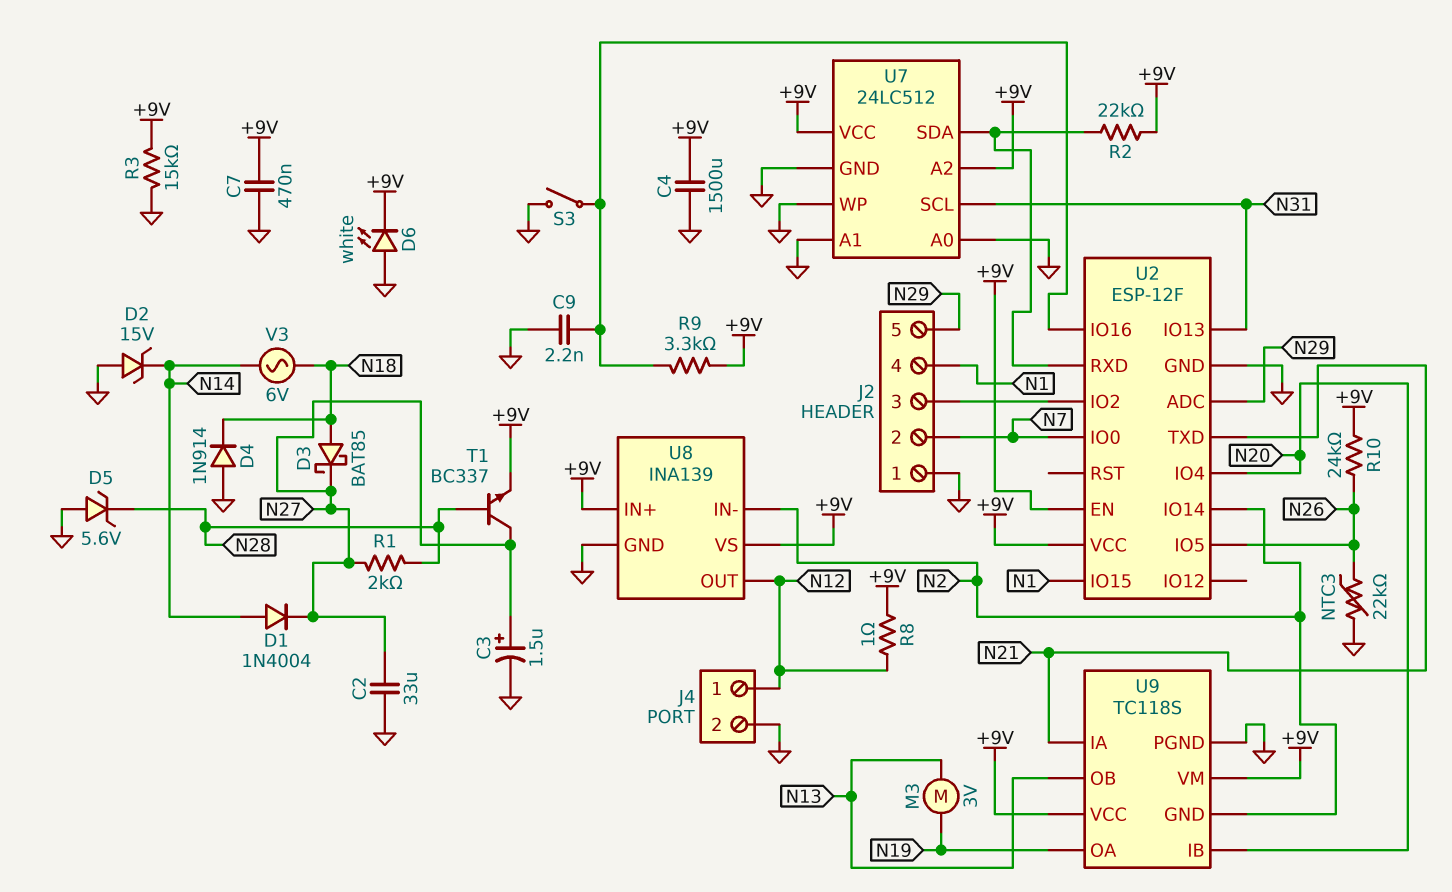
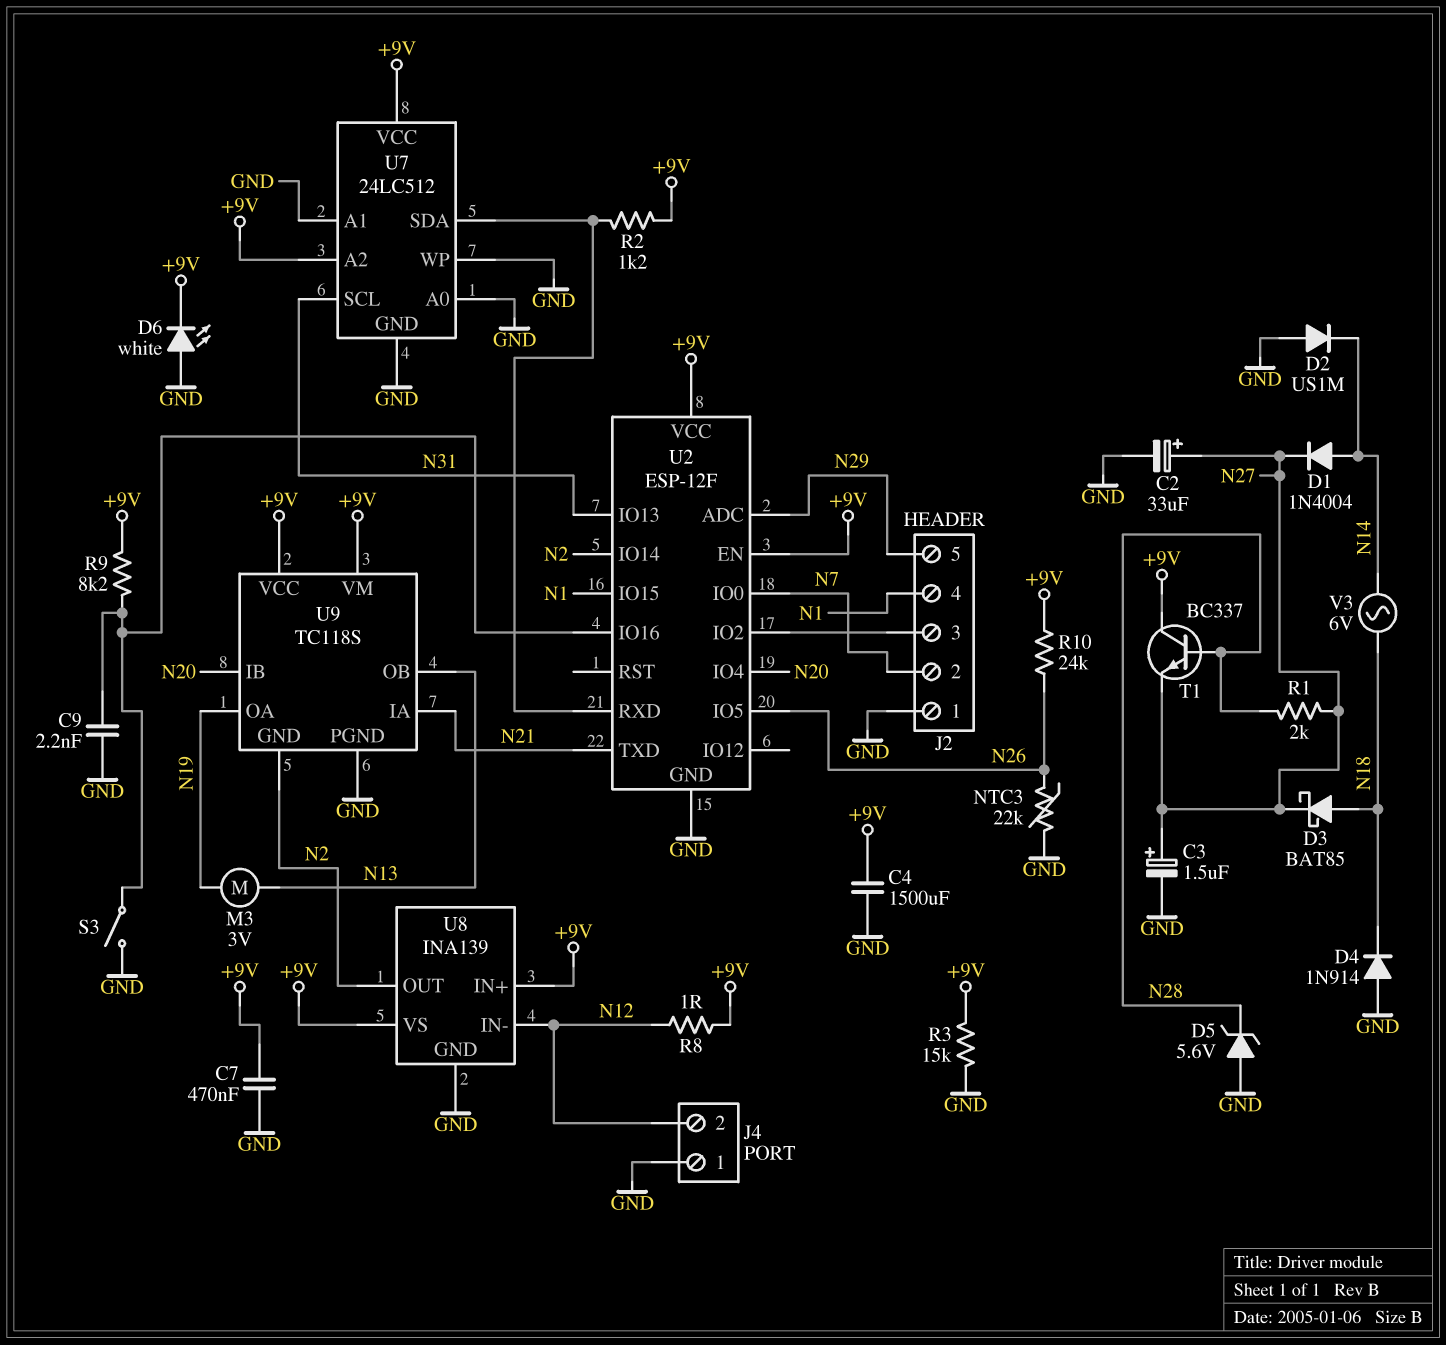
C2: 33uF (GND, N27) -> 33uF (plus N27, minus GND)
D2: zener 15V (A GND, K N14) -> diode US1M (A GND, K N14)
J4 pin 1: N12 -> GND
J4 pin 2: GND -> N12
R2: 22k (+9V, U2/RXD) -> 1.2k (+9V, U2/RXD)
R9: 3.3k (+9V, U2/IO16) -> 8.2k (+9V, U2/IO16)
T1: NPN BC337 (B N28, C N27, E +9V) -> NPN BC337 (B N28, C +9V, E N27)
U8 pin IN-: N2 -> N12
U8 pin OUT: N12 -> N2

